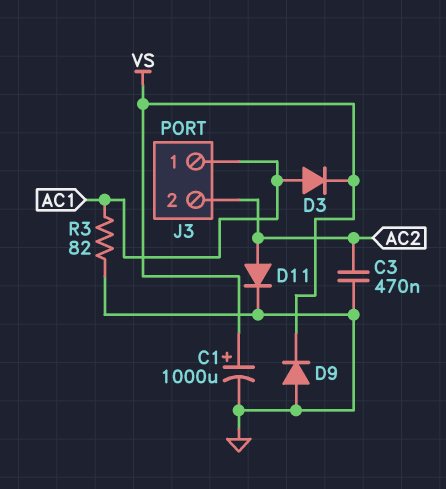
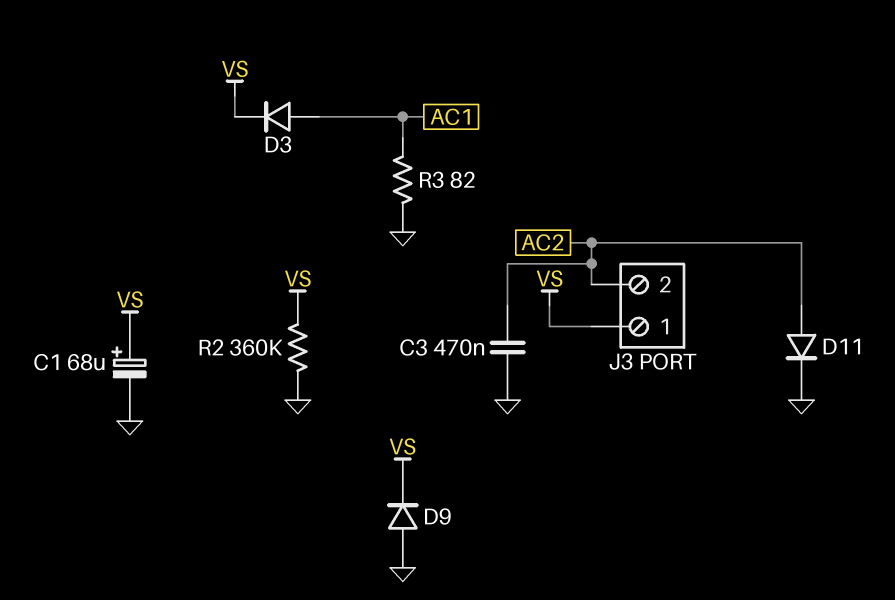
C1: 1000uF (plus VS, minus GND) -> 68uF (plus VS, minus GND)
J3 pin 1: AC1 -> VS
R2: none -> 360k (GND, VS)

